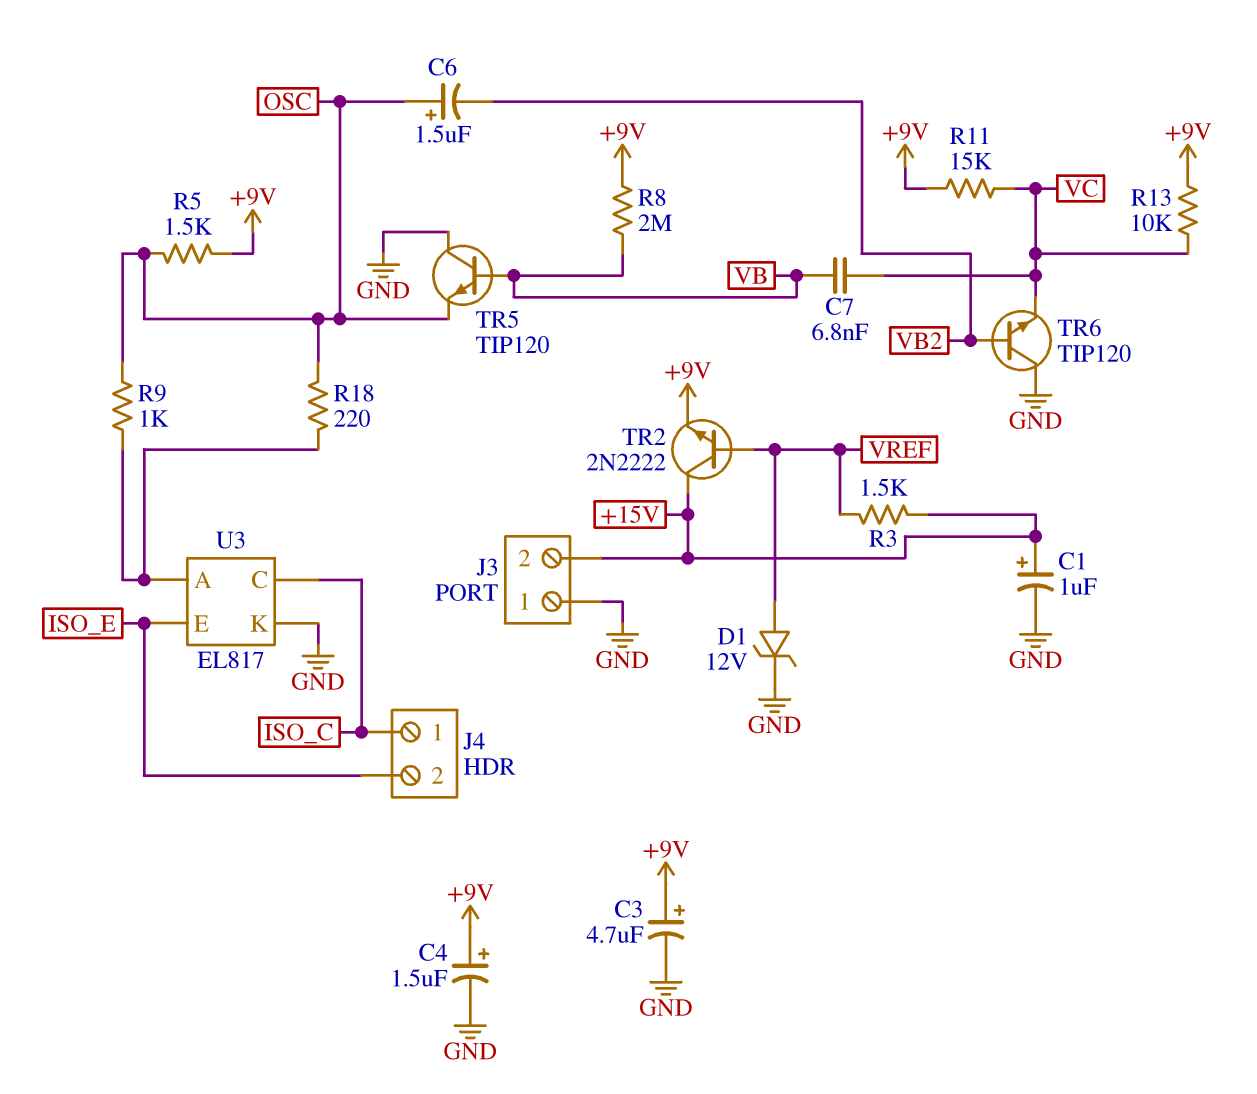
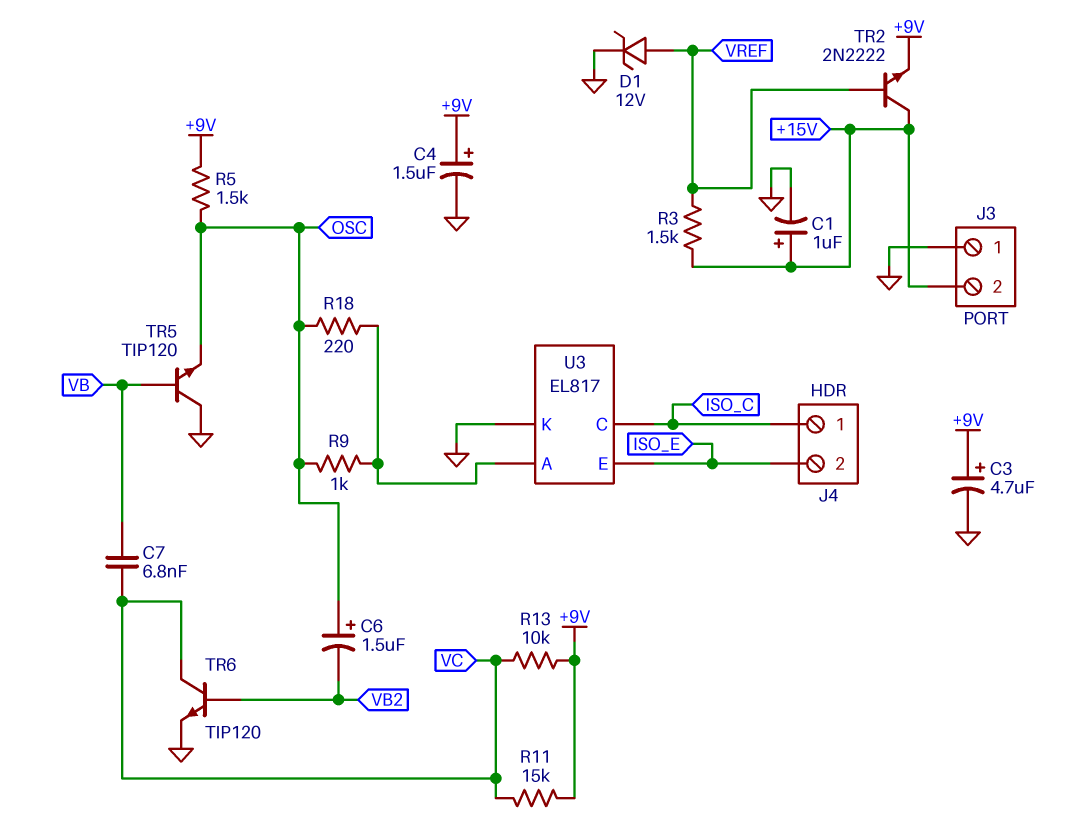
R8: 2M (+9V, VB) -> none
TR6: NPN TIP120 (B VB2, C GND, E VC) -> NPN TIP120 (B VB2, C VC, E GND)

